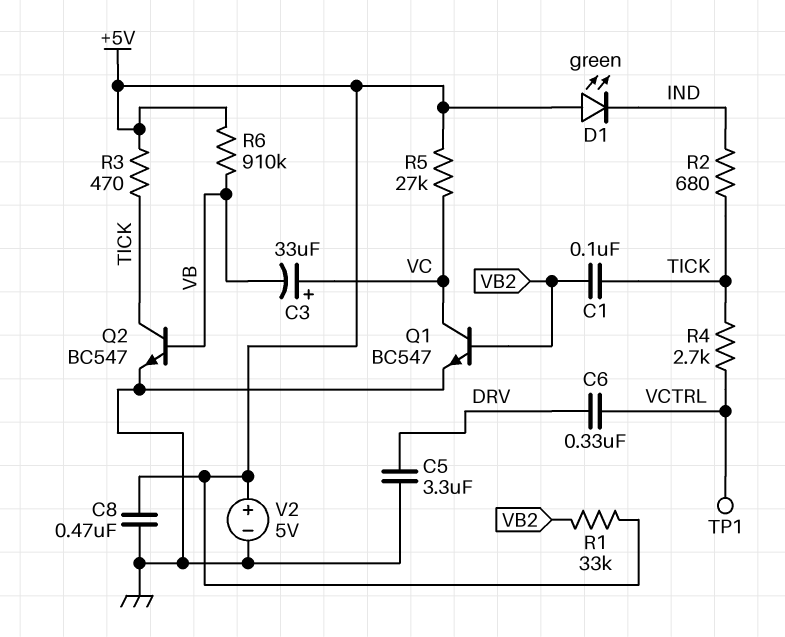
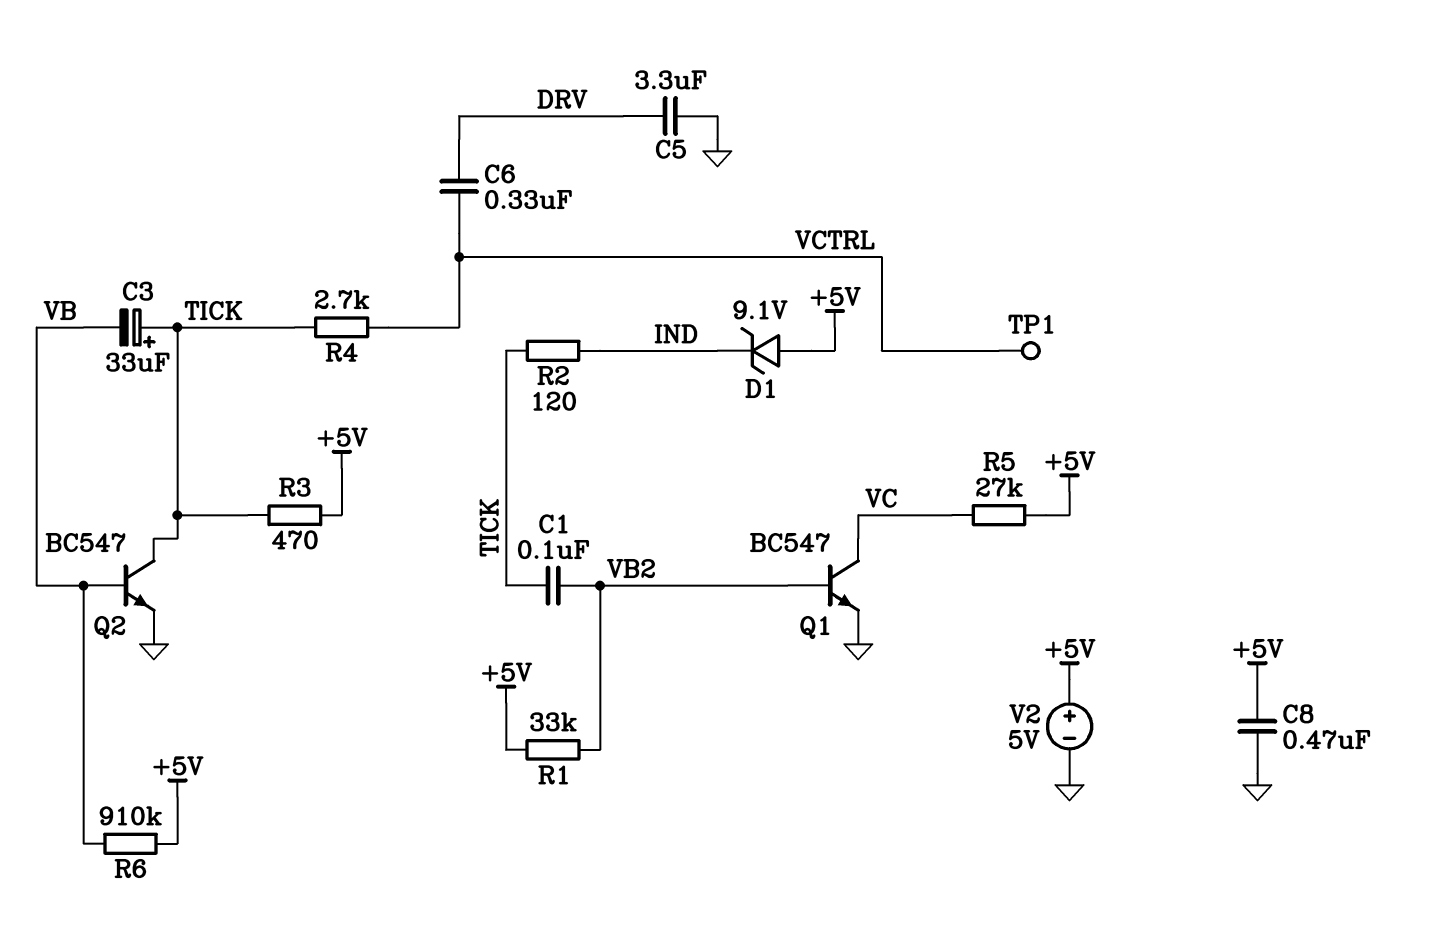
C3: 33uF (plus VC, minus VB) -> 33uF (plus TICK, minus VB)
D1: LED green (A +5V, K IND) -> zener 9.1V (A +5V, K IND)
R2: 680 (IND, TICK) -> 120 (IND, TICK)

